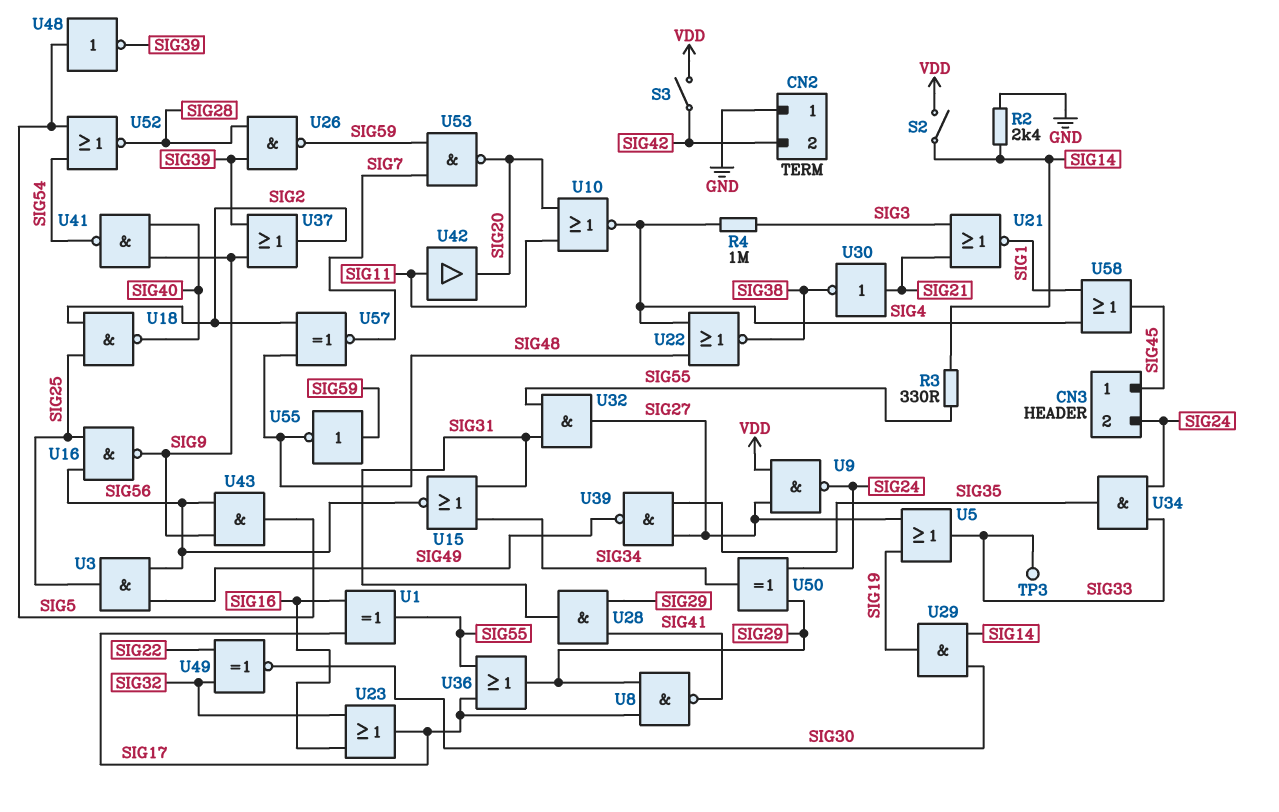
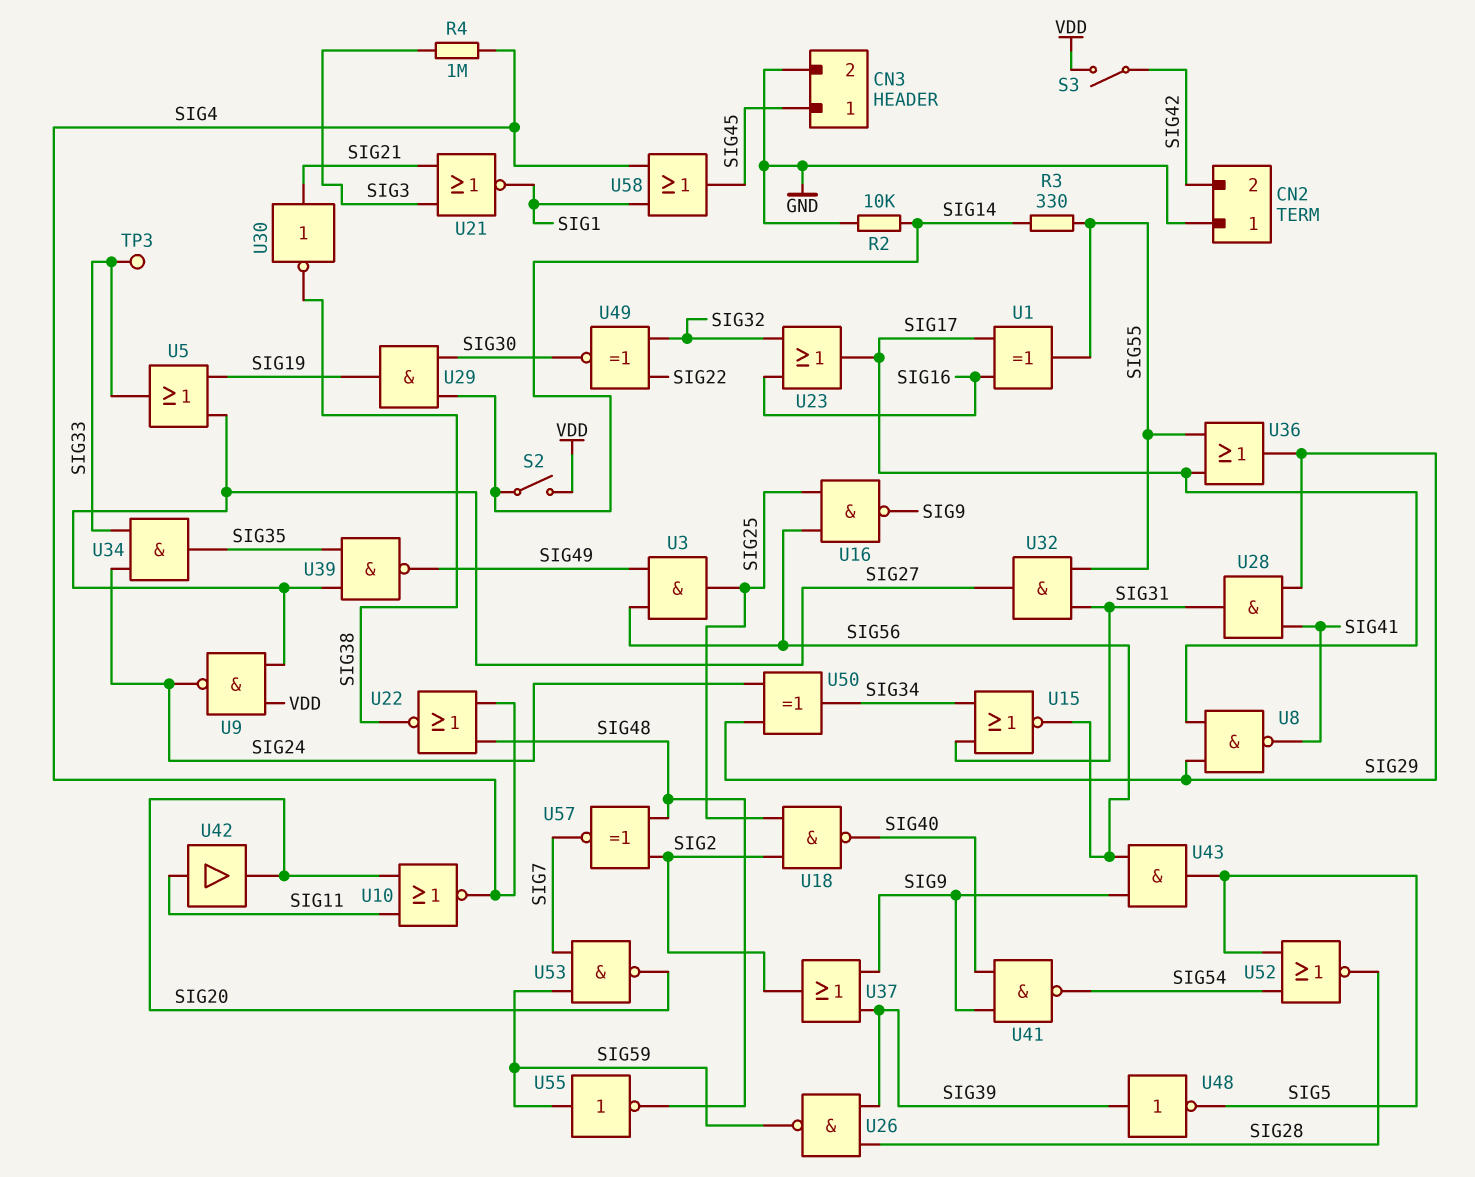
CN3 pin 2: SIG24 -> GND
R2: 2.4k (GND, SIG14) -> 10k (GND, SIG14)
U48: NOT (in SIG5, out SIG39) -> NOT (in SIG39, out SIG5)

